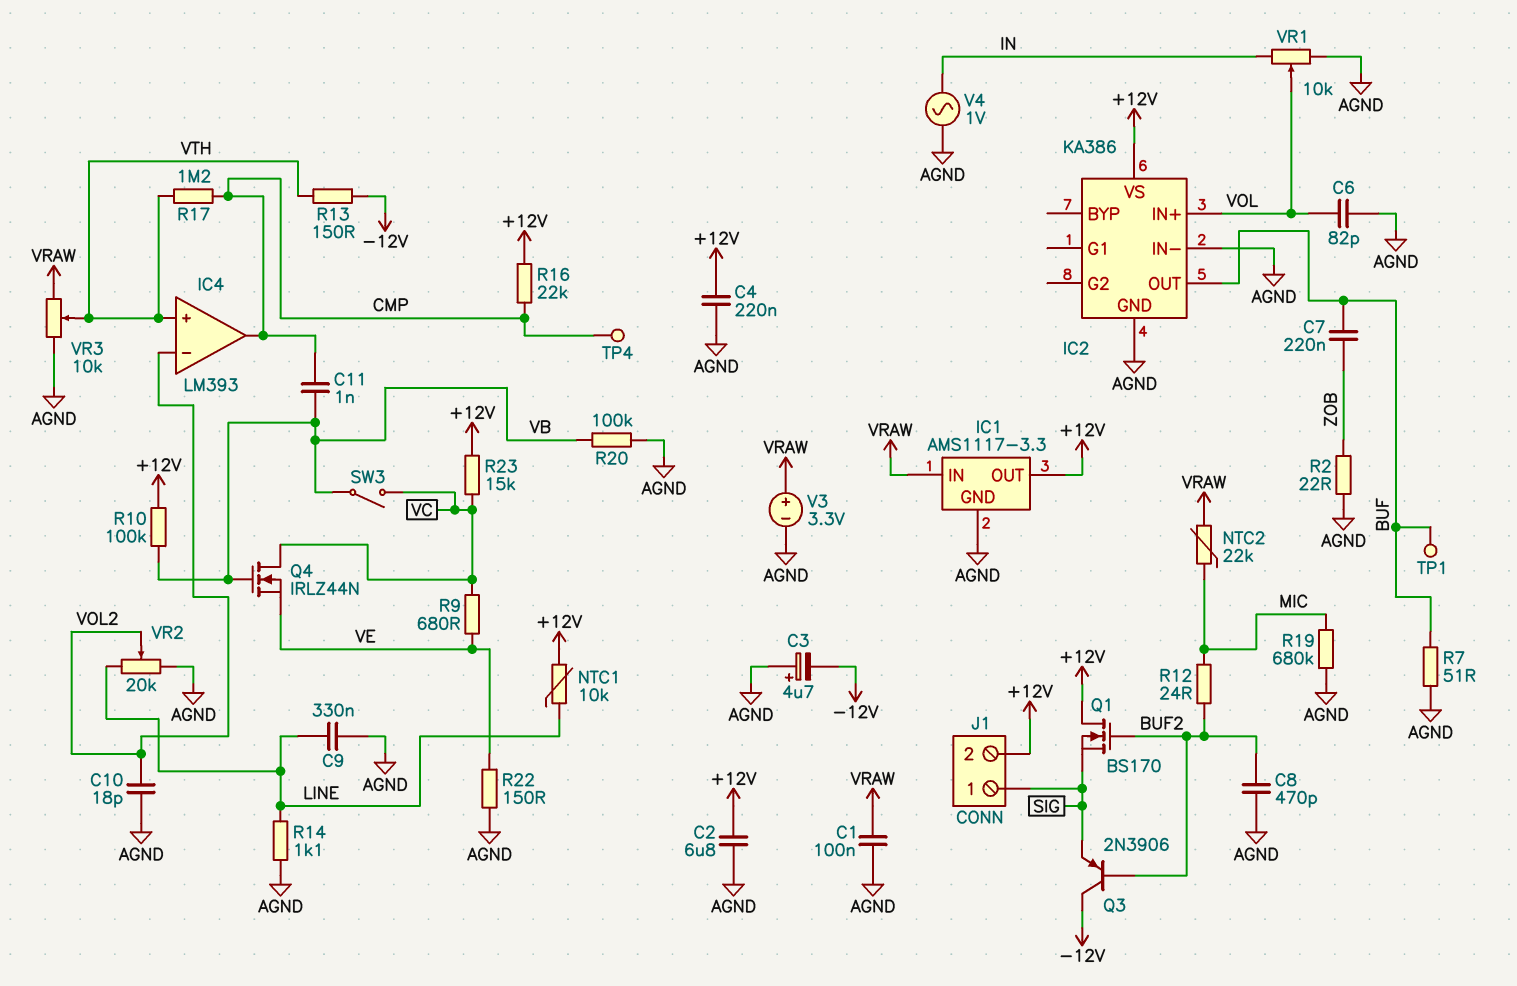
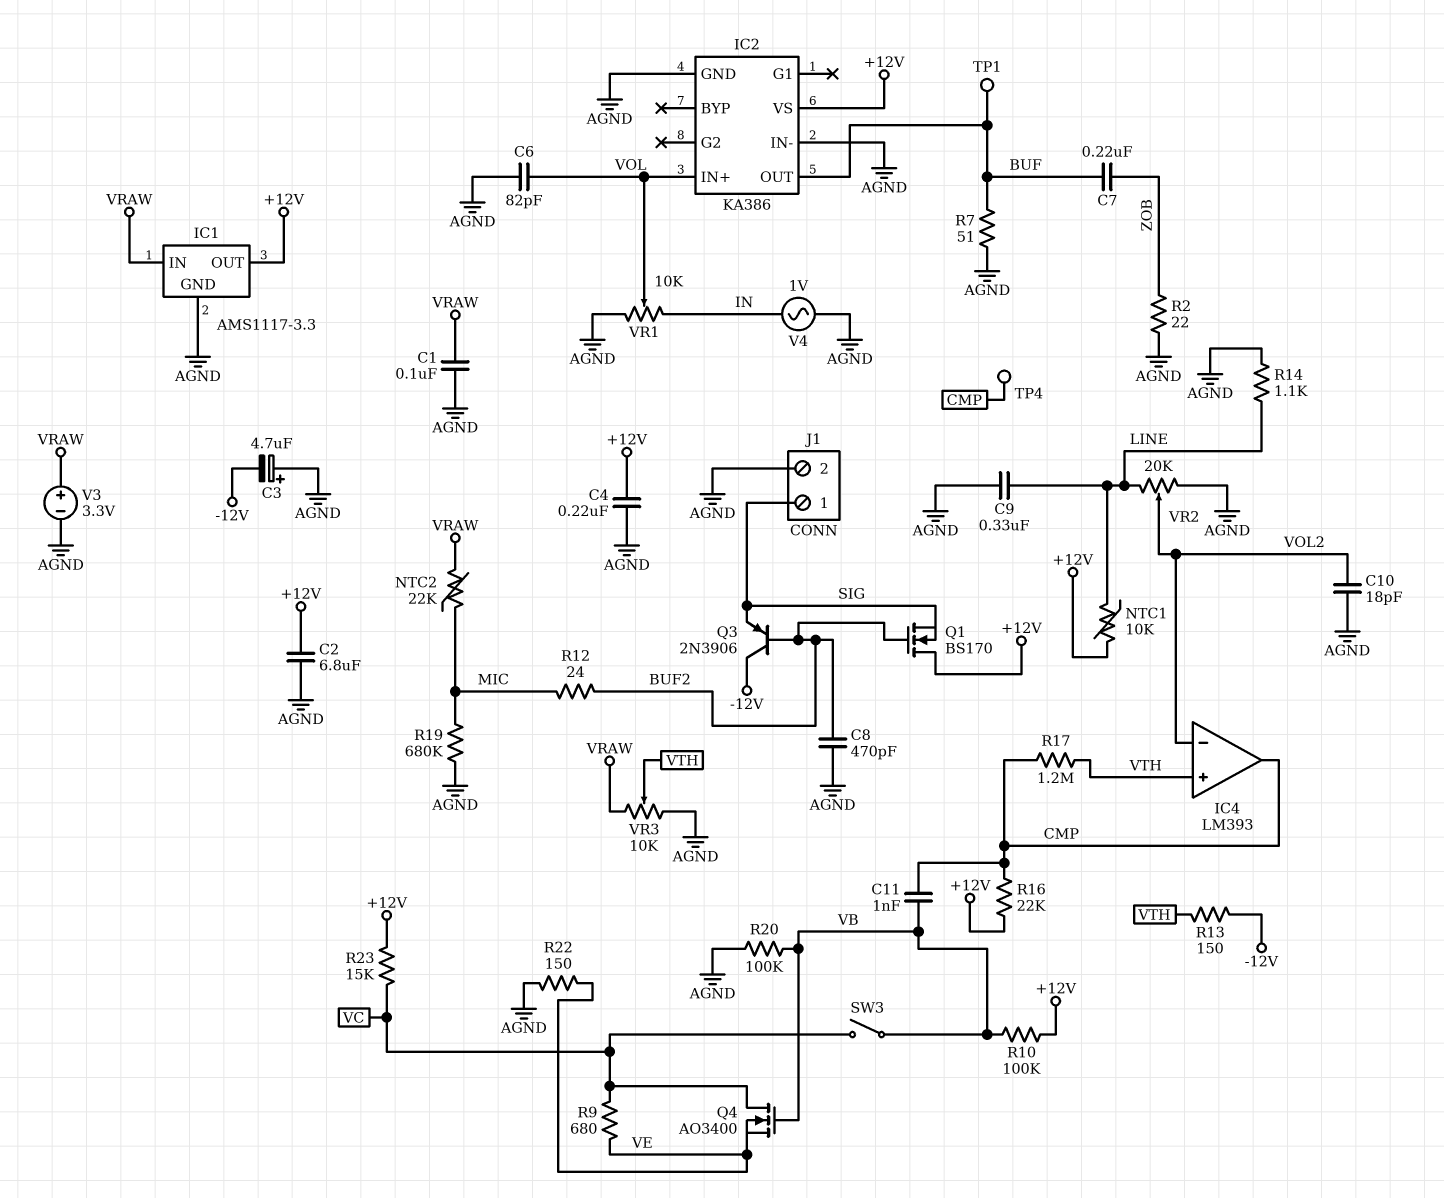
J1 pin 2: +12V -> AGND
Q4: NMOS IRLZ44N (G VB, D VC, S VE) -> NMOS AO3400 (G VB, D VC, S VE)

